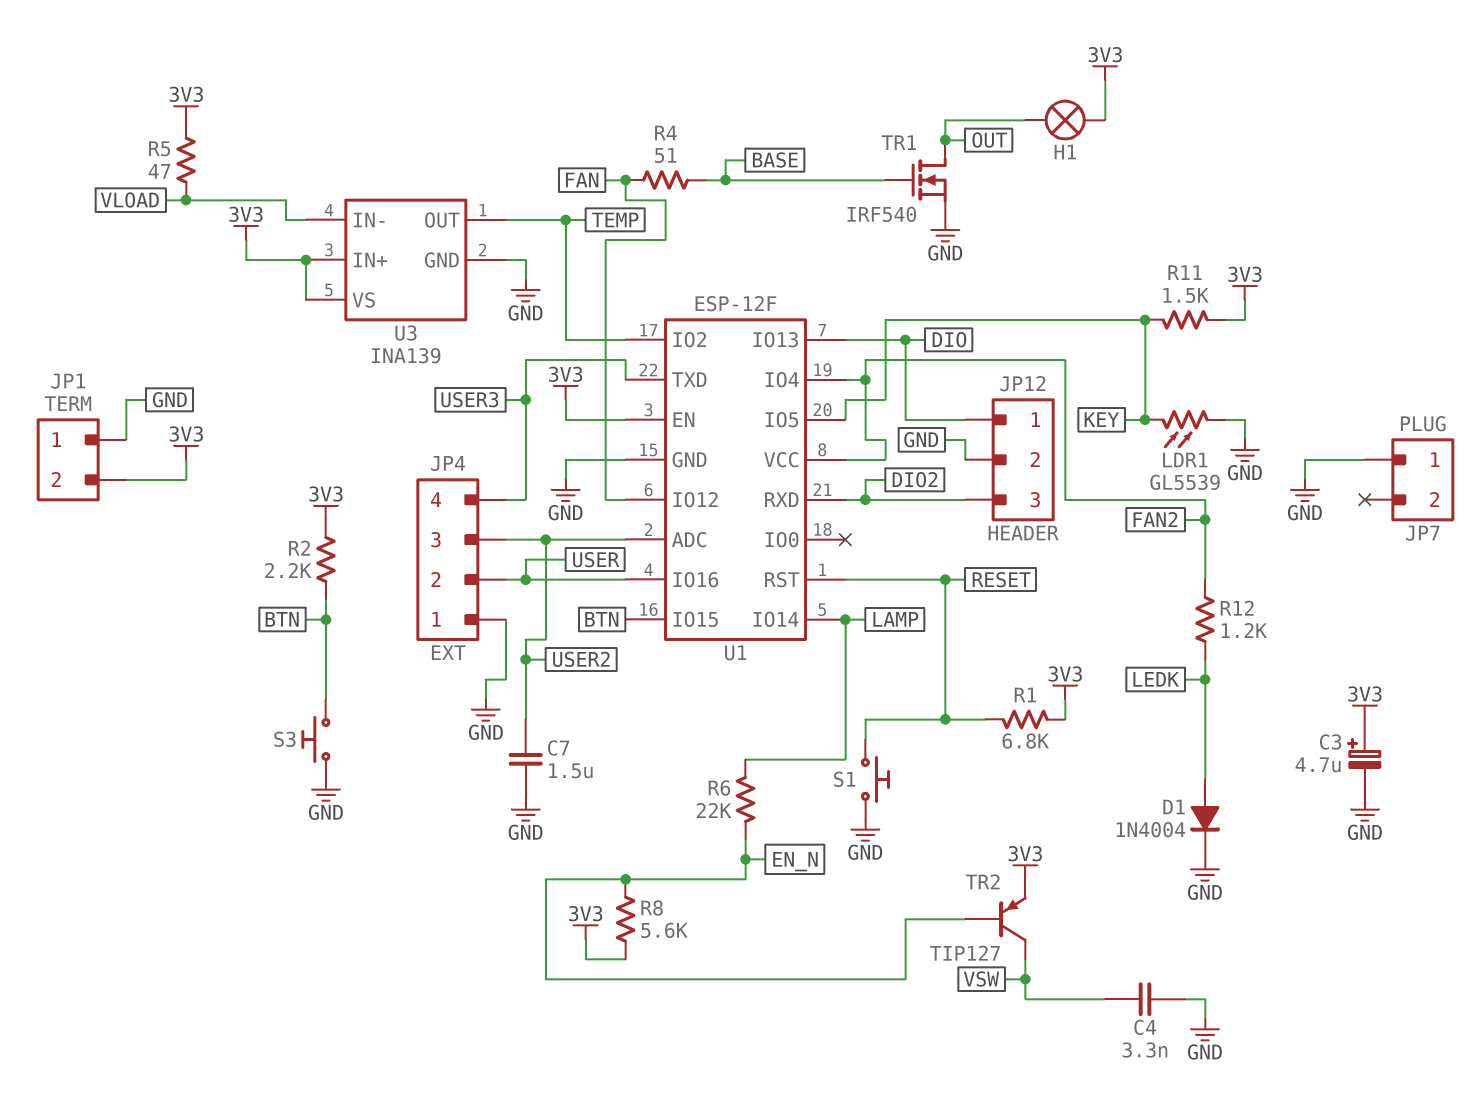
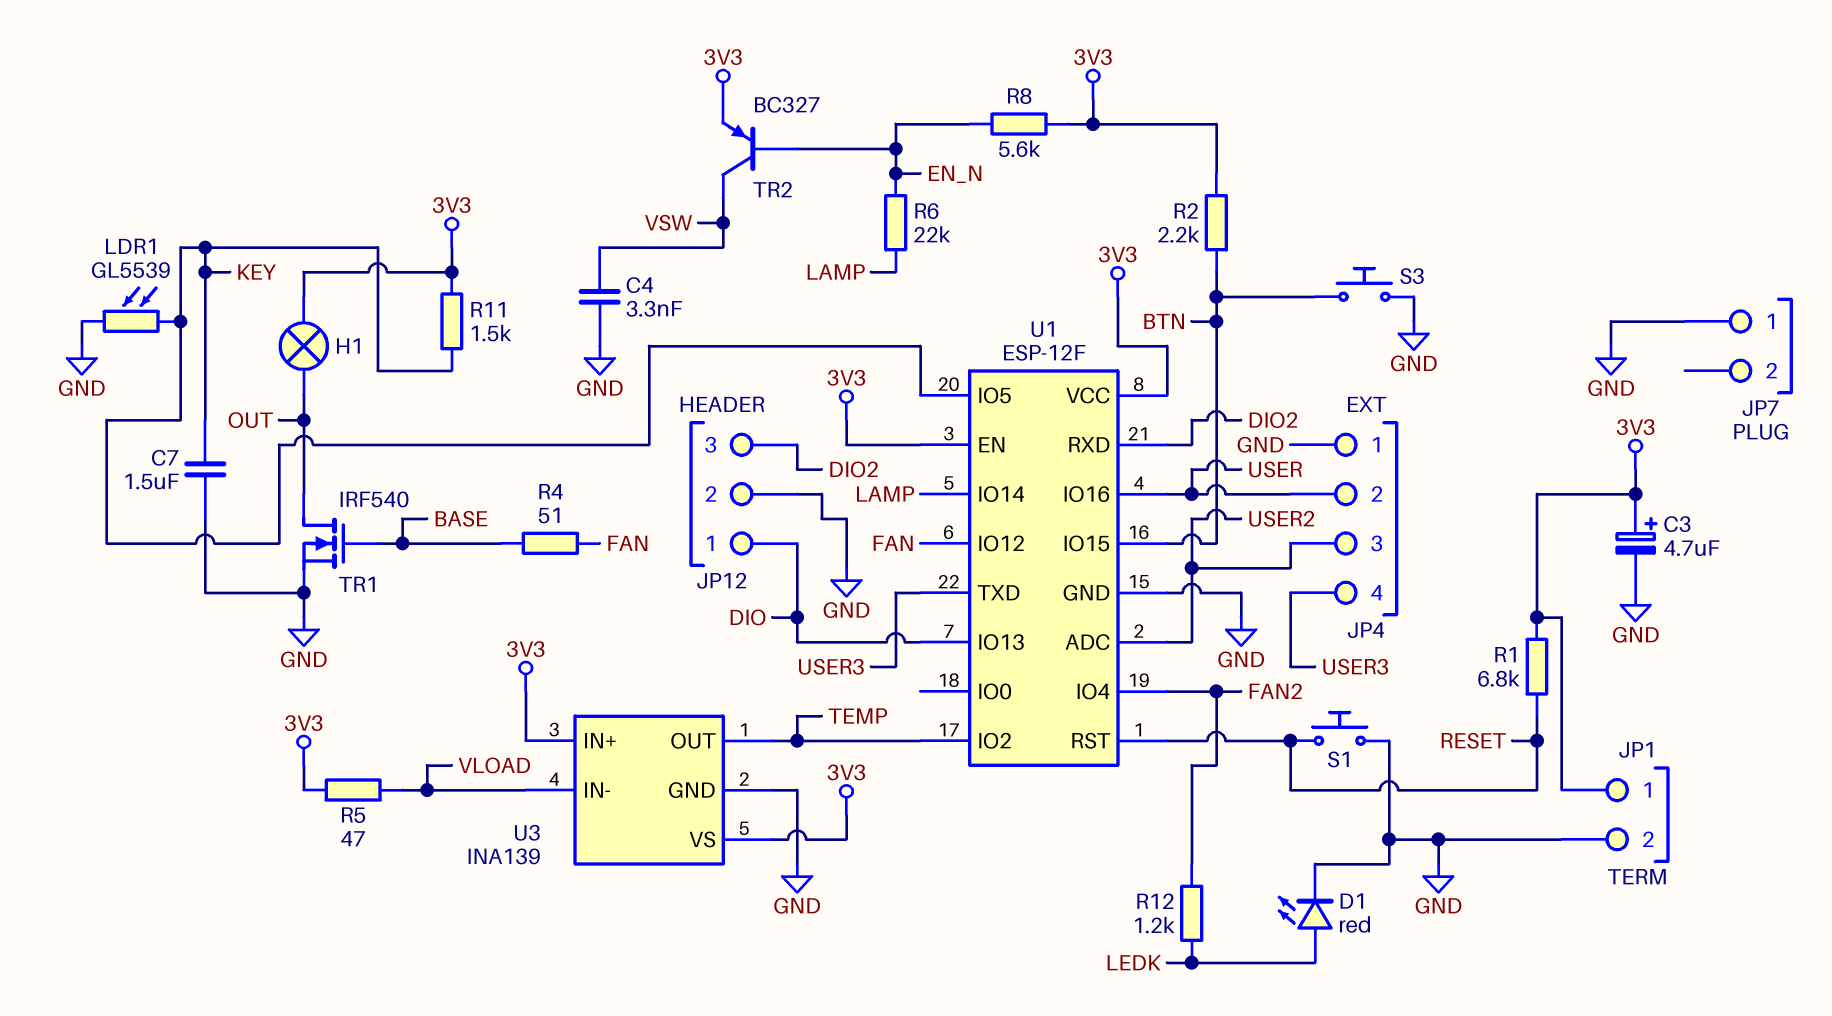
C7: 1.5uF (GND, USER2) -> 1.5uF (GND, KEY)
D1: diode 1N4004 (A LEDK, K GND) -> LED red (A LEDK, K GND)
JP1 pin 1: GND -> 3V3
JP1 pin 2: 3V3 -> GND
TR2: PNP TIP127 (B EN_N, C VSW, E 3V3) -> PNP BC327 (B EN_N, C VSW, E 3V3)
U1 pin VCC: FAN2 -> 3V3

